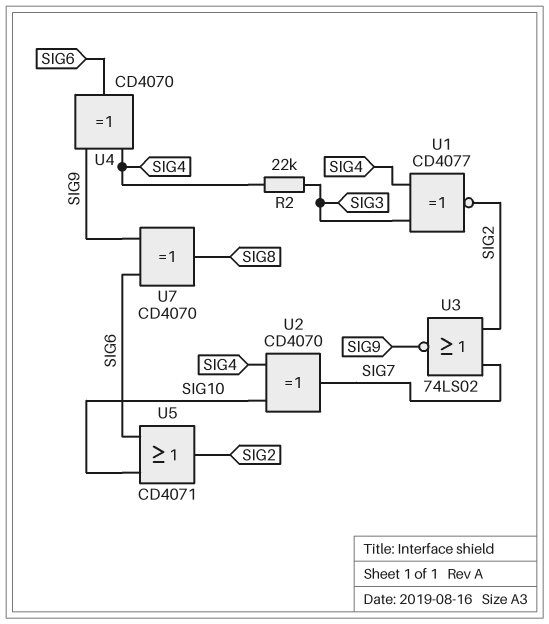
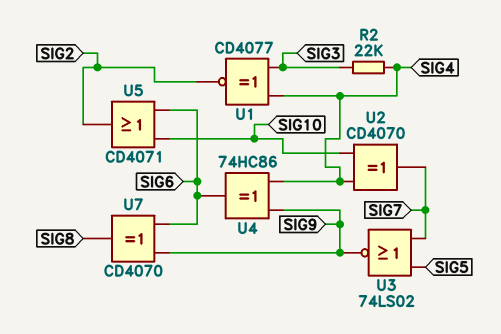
U3: NOR 74LS02 (in SIG2, in SIG7, out SIG9) -> NOR 74LS02 (in SIG5, in SIG7, out SIG9)
U4: XOR CD4070 (in SIG4, in SIG9, out SIG6) -> XOR 74HC86 (in SIG4, in SIG9, out SIG6)

